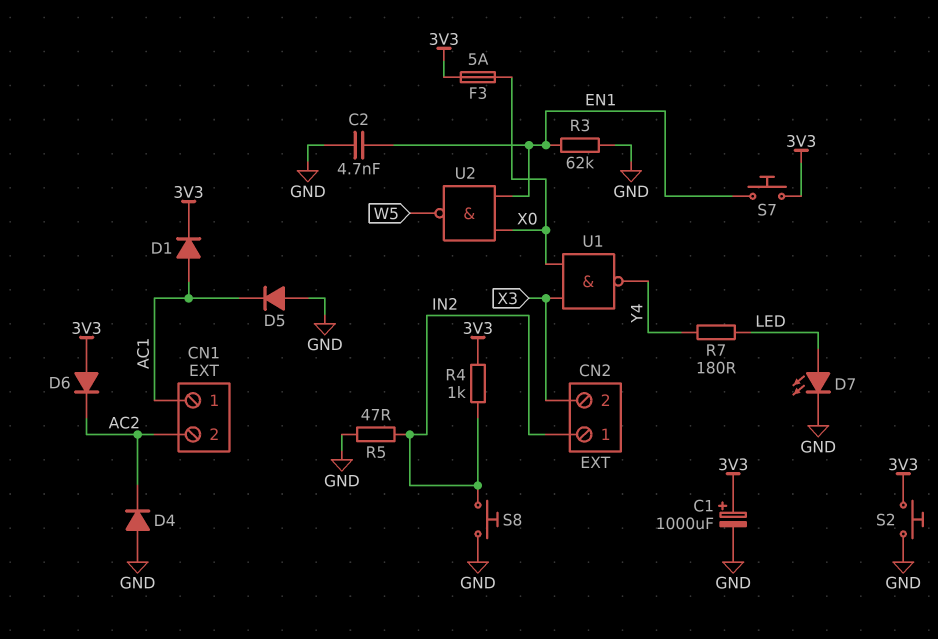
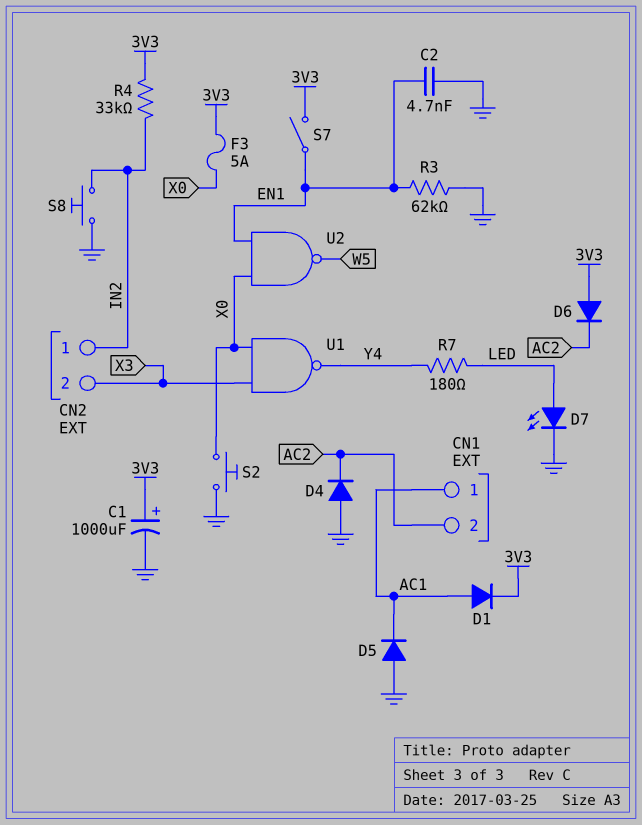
R4: 1k (3V3, IN2) -> 33k (3V3, IN2)
R5: 47 (GND, IN2) -> none
S2: button (3V3, GND) -> button (GND, X0)
S7: button (3V3, EN1) -> switch (3V3, EN1)

